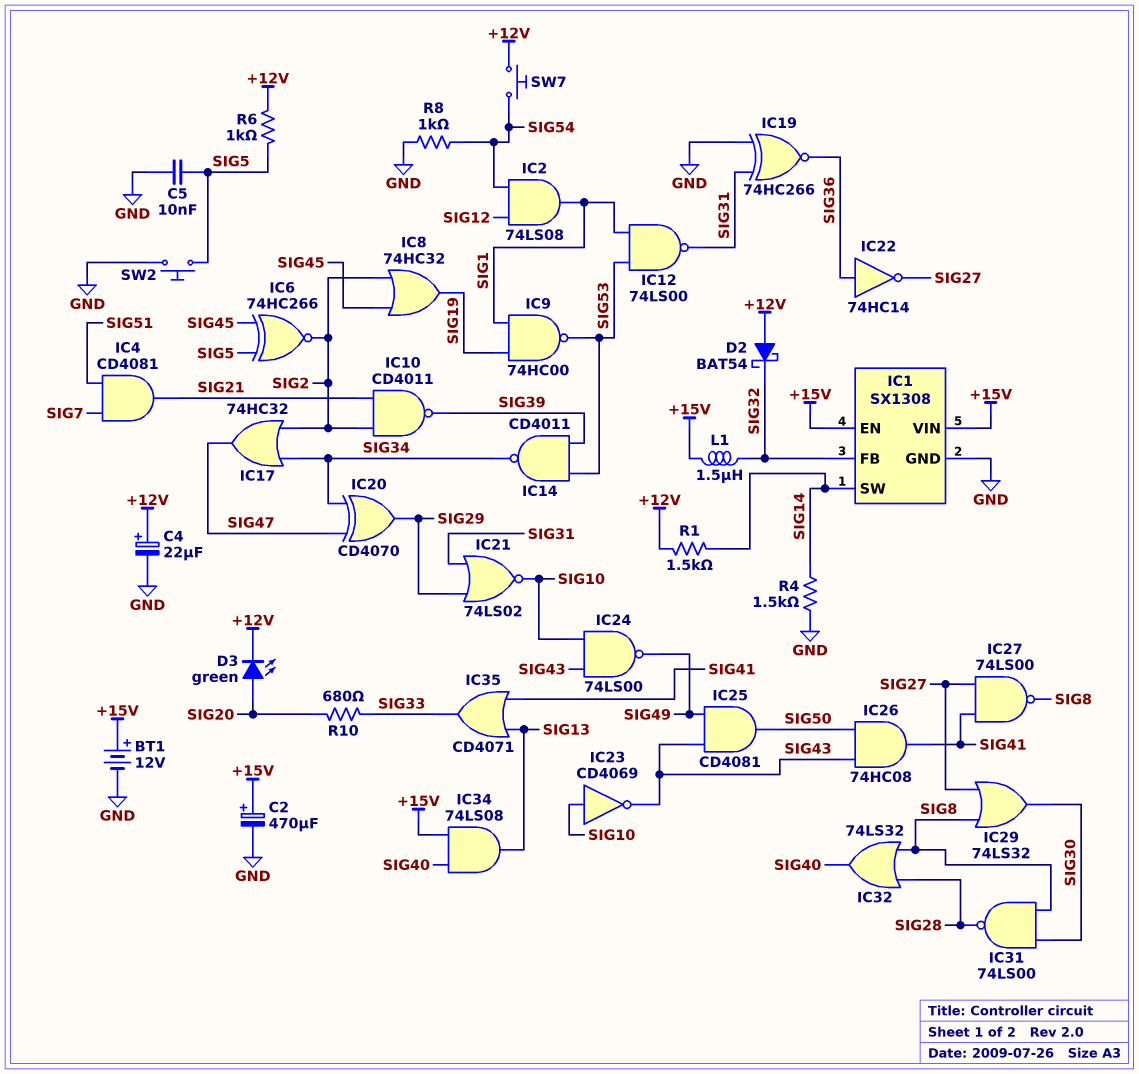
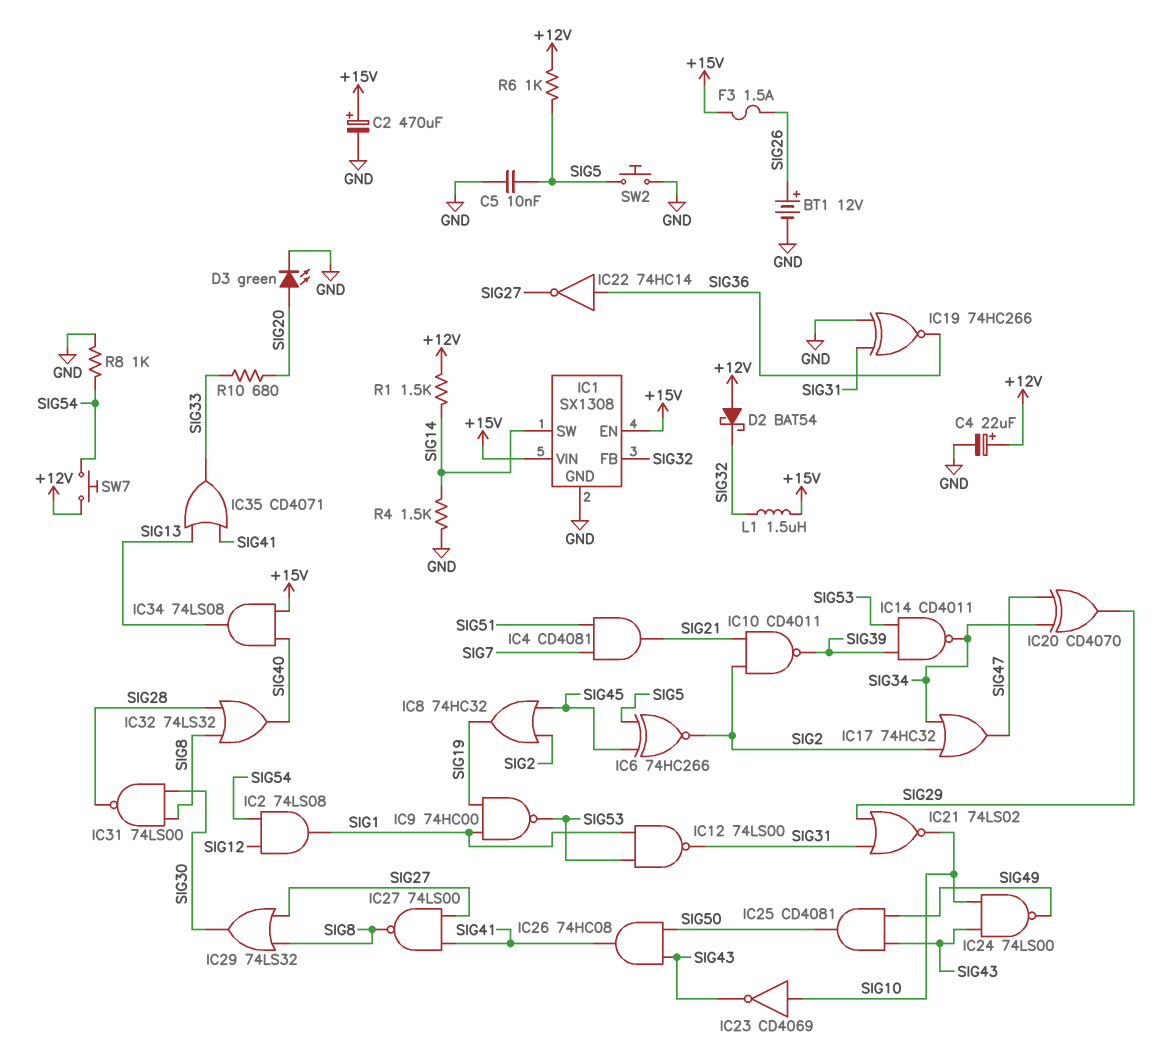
BT1: 12V (plus +15V, minus GND) -> 12V (plus SIG26, minus GND)
D3: LED green (A SIG20, K +12V) -> LED green (A SIG20, K GND)
F3: none -> 1.5A (+15V, SIG26)

